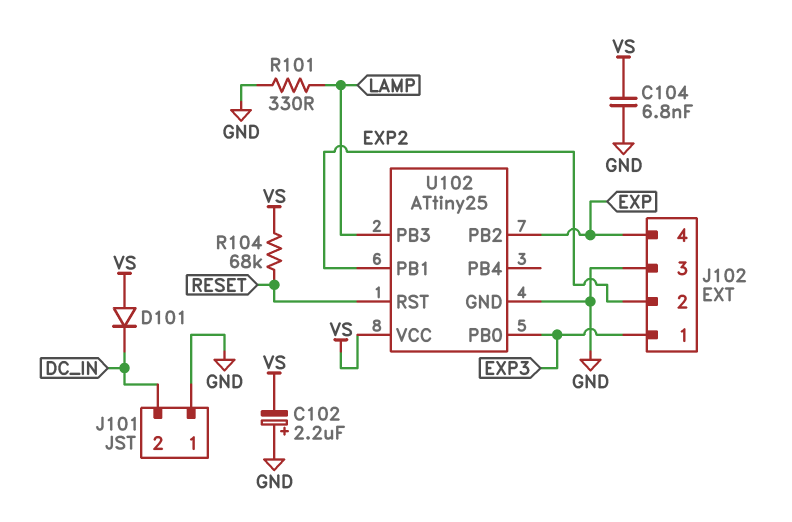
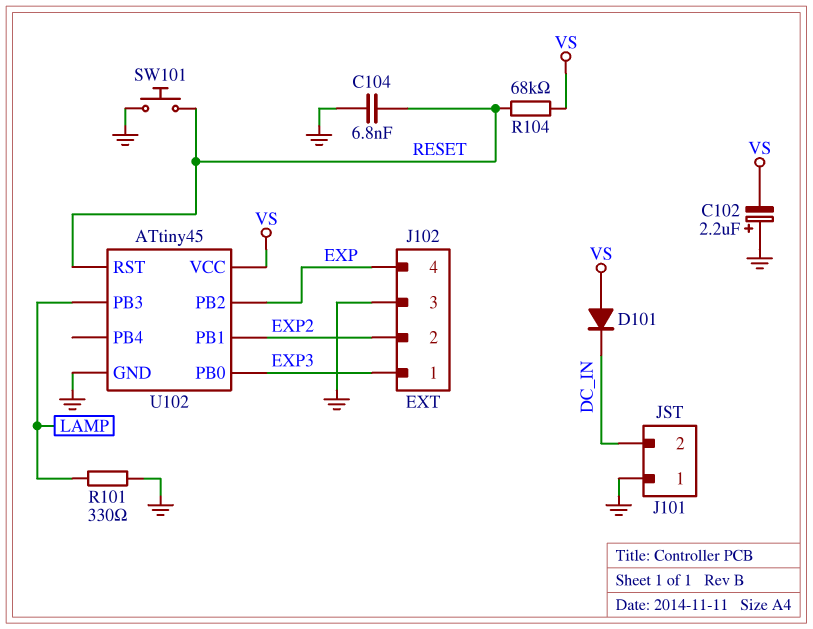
C104: 6.8nF (GND, VS) -> 6.8nF (GND, RESET)
SW101: none -> button (GND, RESET)
U102: ATtiny25 -> ATtiny45

